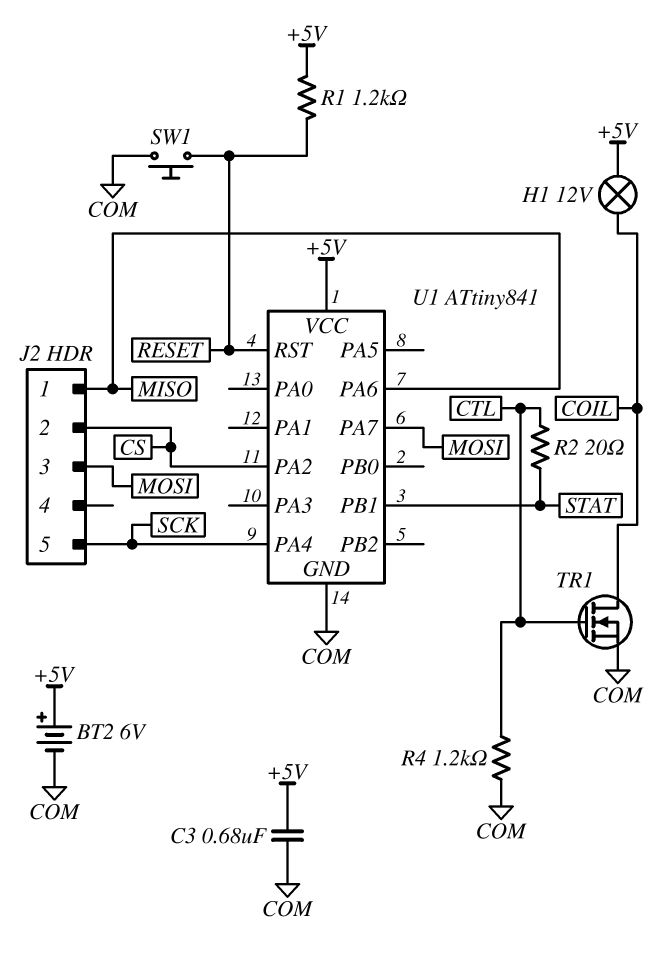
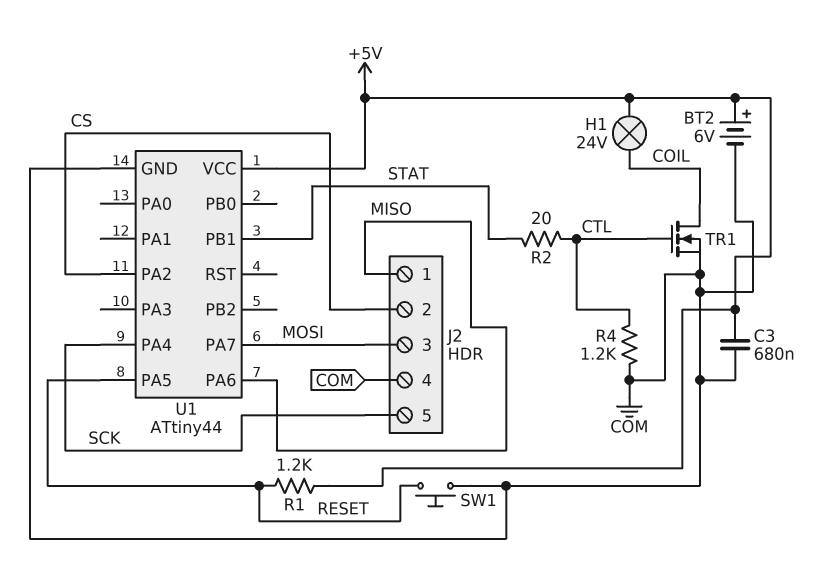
H1: lamp 12V (+5V, COIL) -> lamp 24V (+5V, COIL)
J2 pin 4: none -> COM
U1: ATtiny841 -> ATtiny44
U1 pin PA5: none -> RESET
U1 pin RST: RESET -> none

